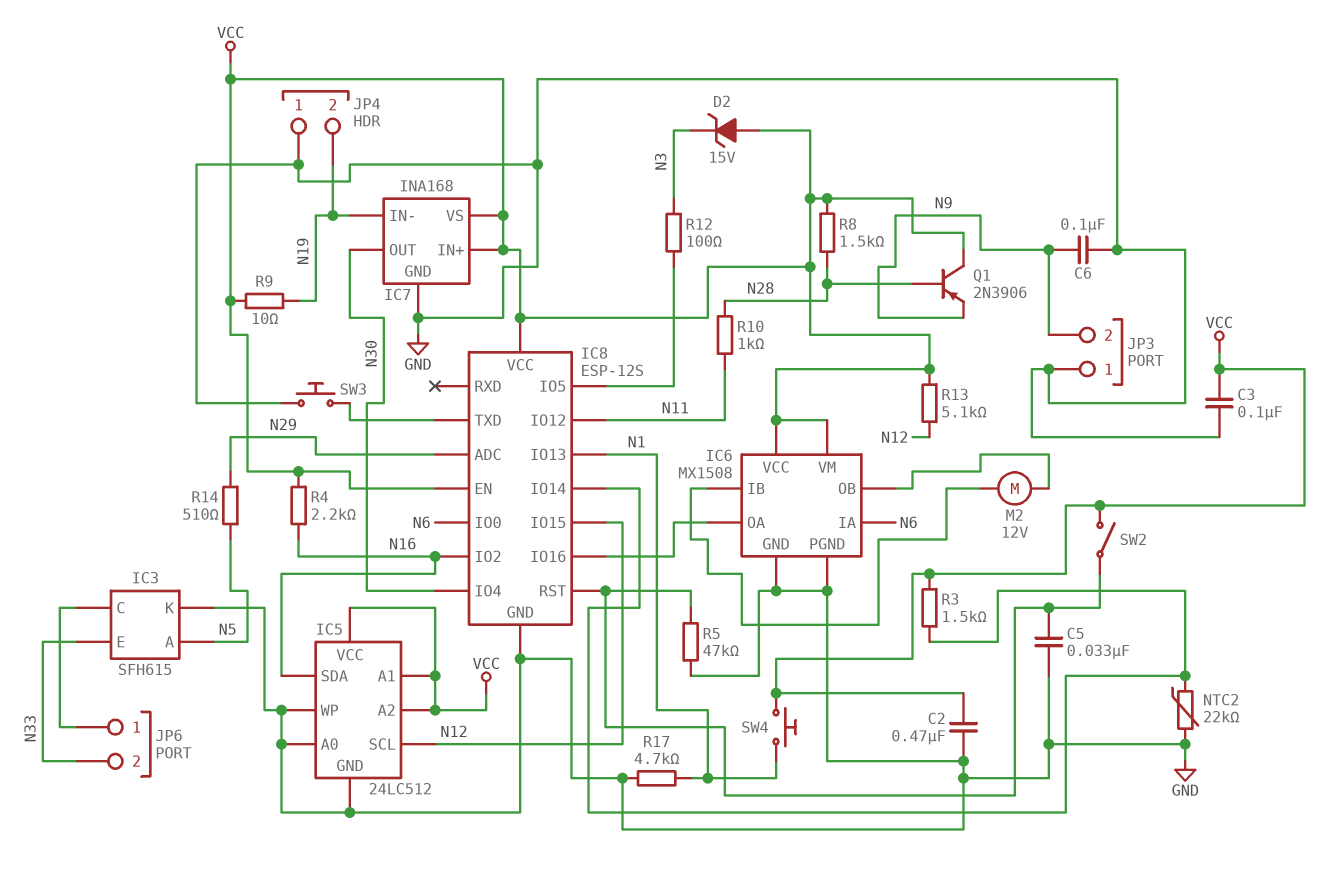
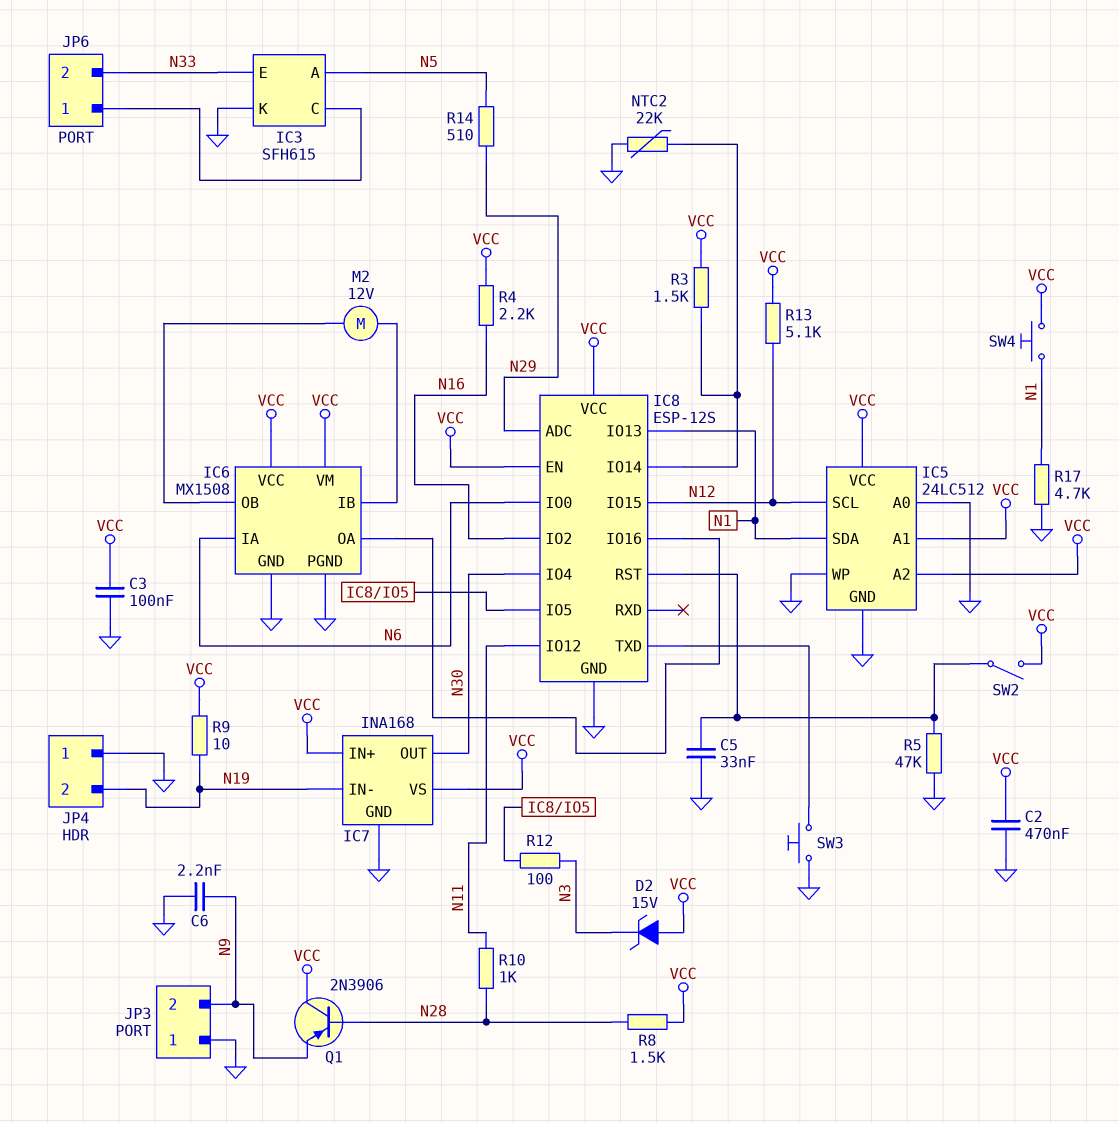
C6: 100nF (GND, N9) -> 2.2nF (GND, N9)
IC5 pin SDA: N16 -> N1

